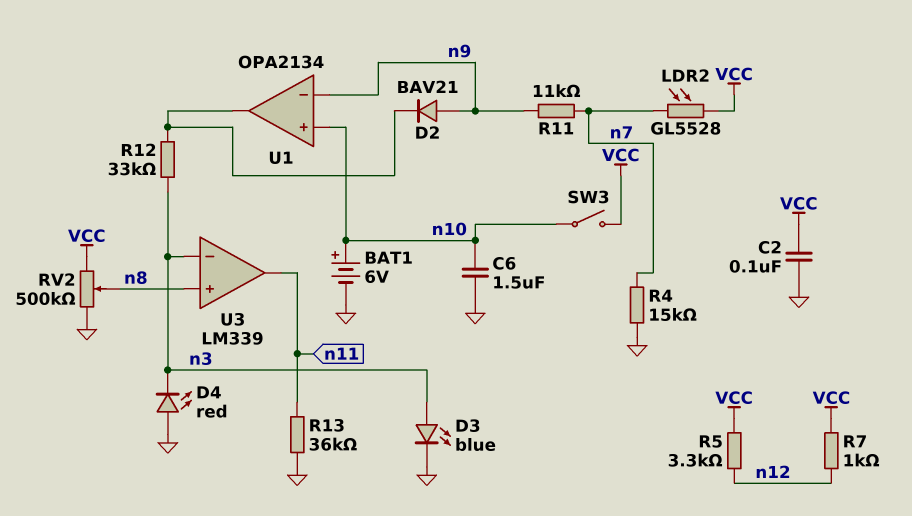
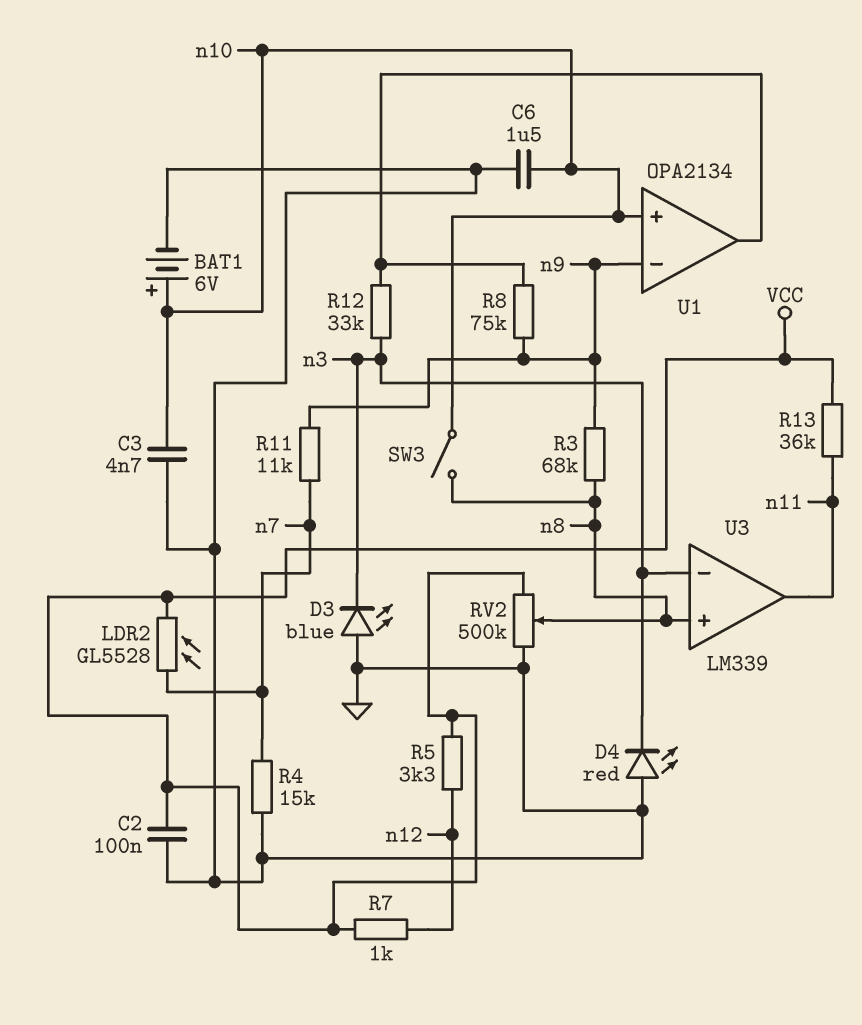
C3: none -> 4.7nF (GND, n10)
D2: diode BAV21 (A n9, K U1/out) -> none
D3: LED blue (A n3, K GND) -> LED blue (A GND, K n3)
R3: none -> 68k (n8, n9)
R8: none -> 75k (U1/out, n9)
R13: 36k (GND, n11) -> 36k (VCC, n11)
SW3: switch (VCC, n10) -> switch (n8, n10)

